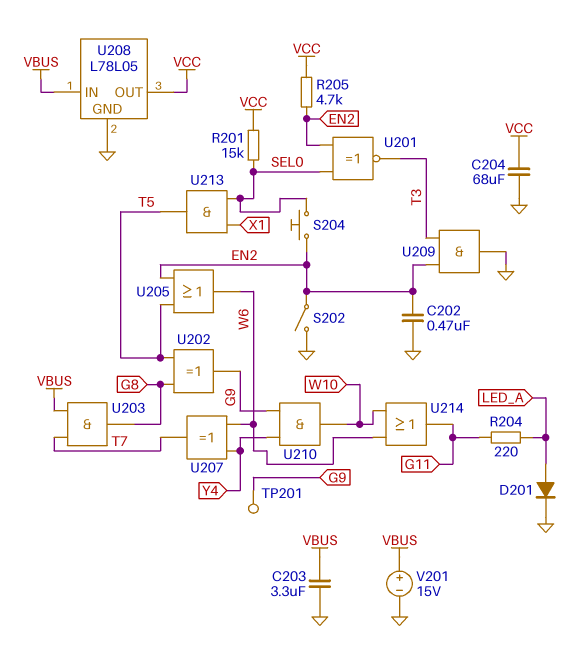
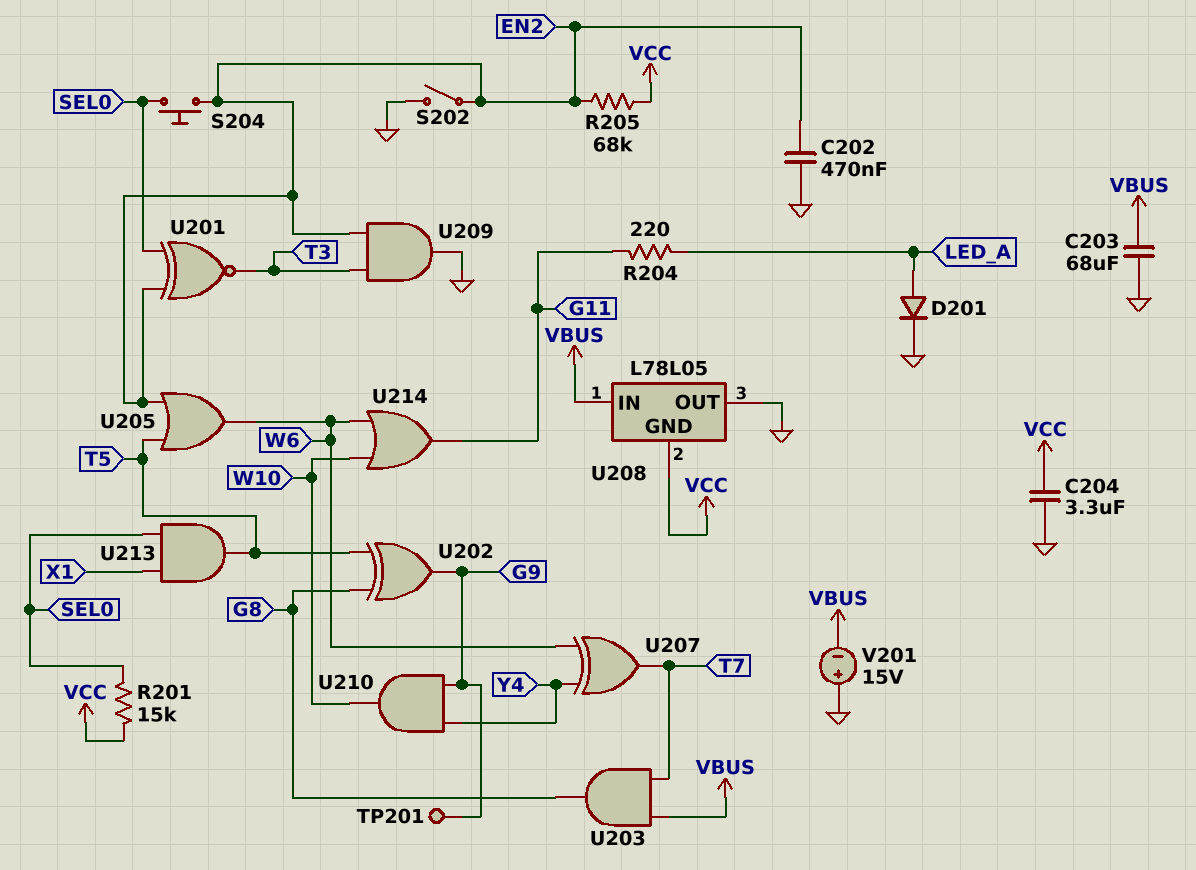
C203: 3.3uF (GND, VBUS) -> 68uF (GND, VBUS)
C204: 68uF (GND, VCC) -> 3.3uF (GND, VCC)
R205: 4.7k (EN2, VCC) -> 68k (EN2, VCC)
U208 pin GND: GND -> VCC
U208 pin OUT: VCC -> GND
V201: 15V (plus VBUS, minus GND) -> 15V (plus GND, minus VBUS)

